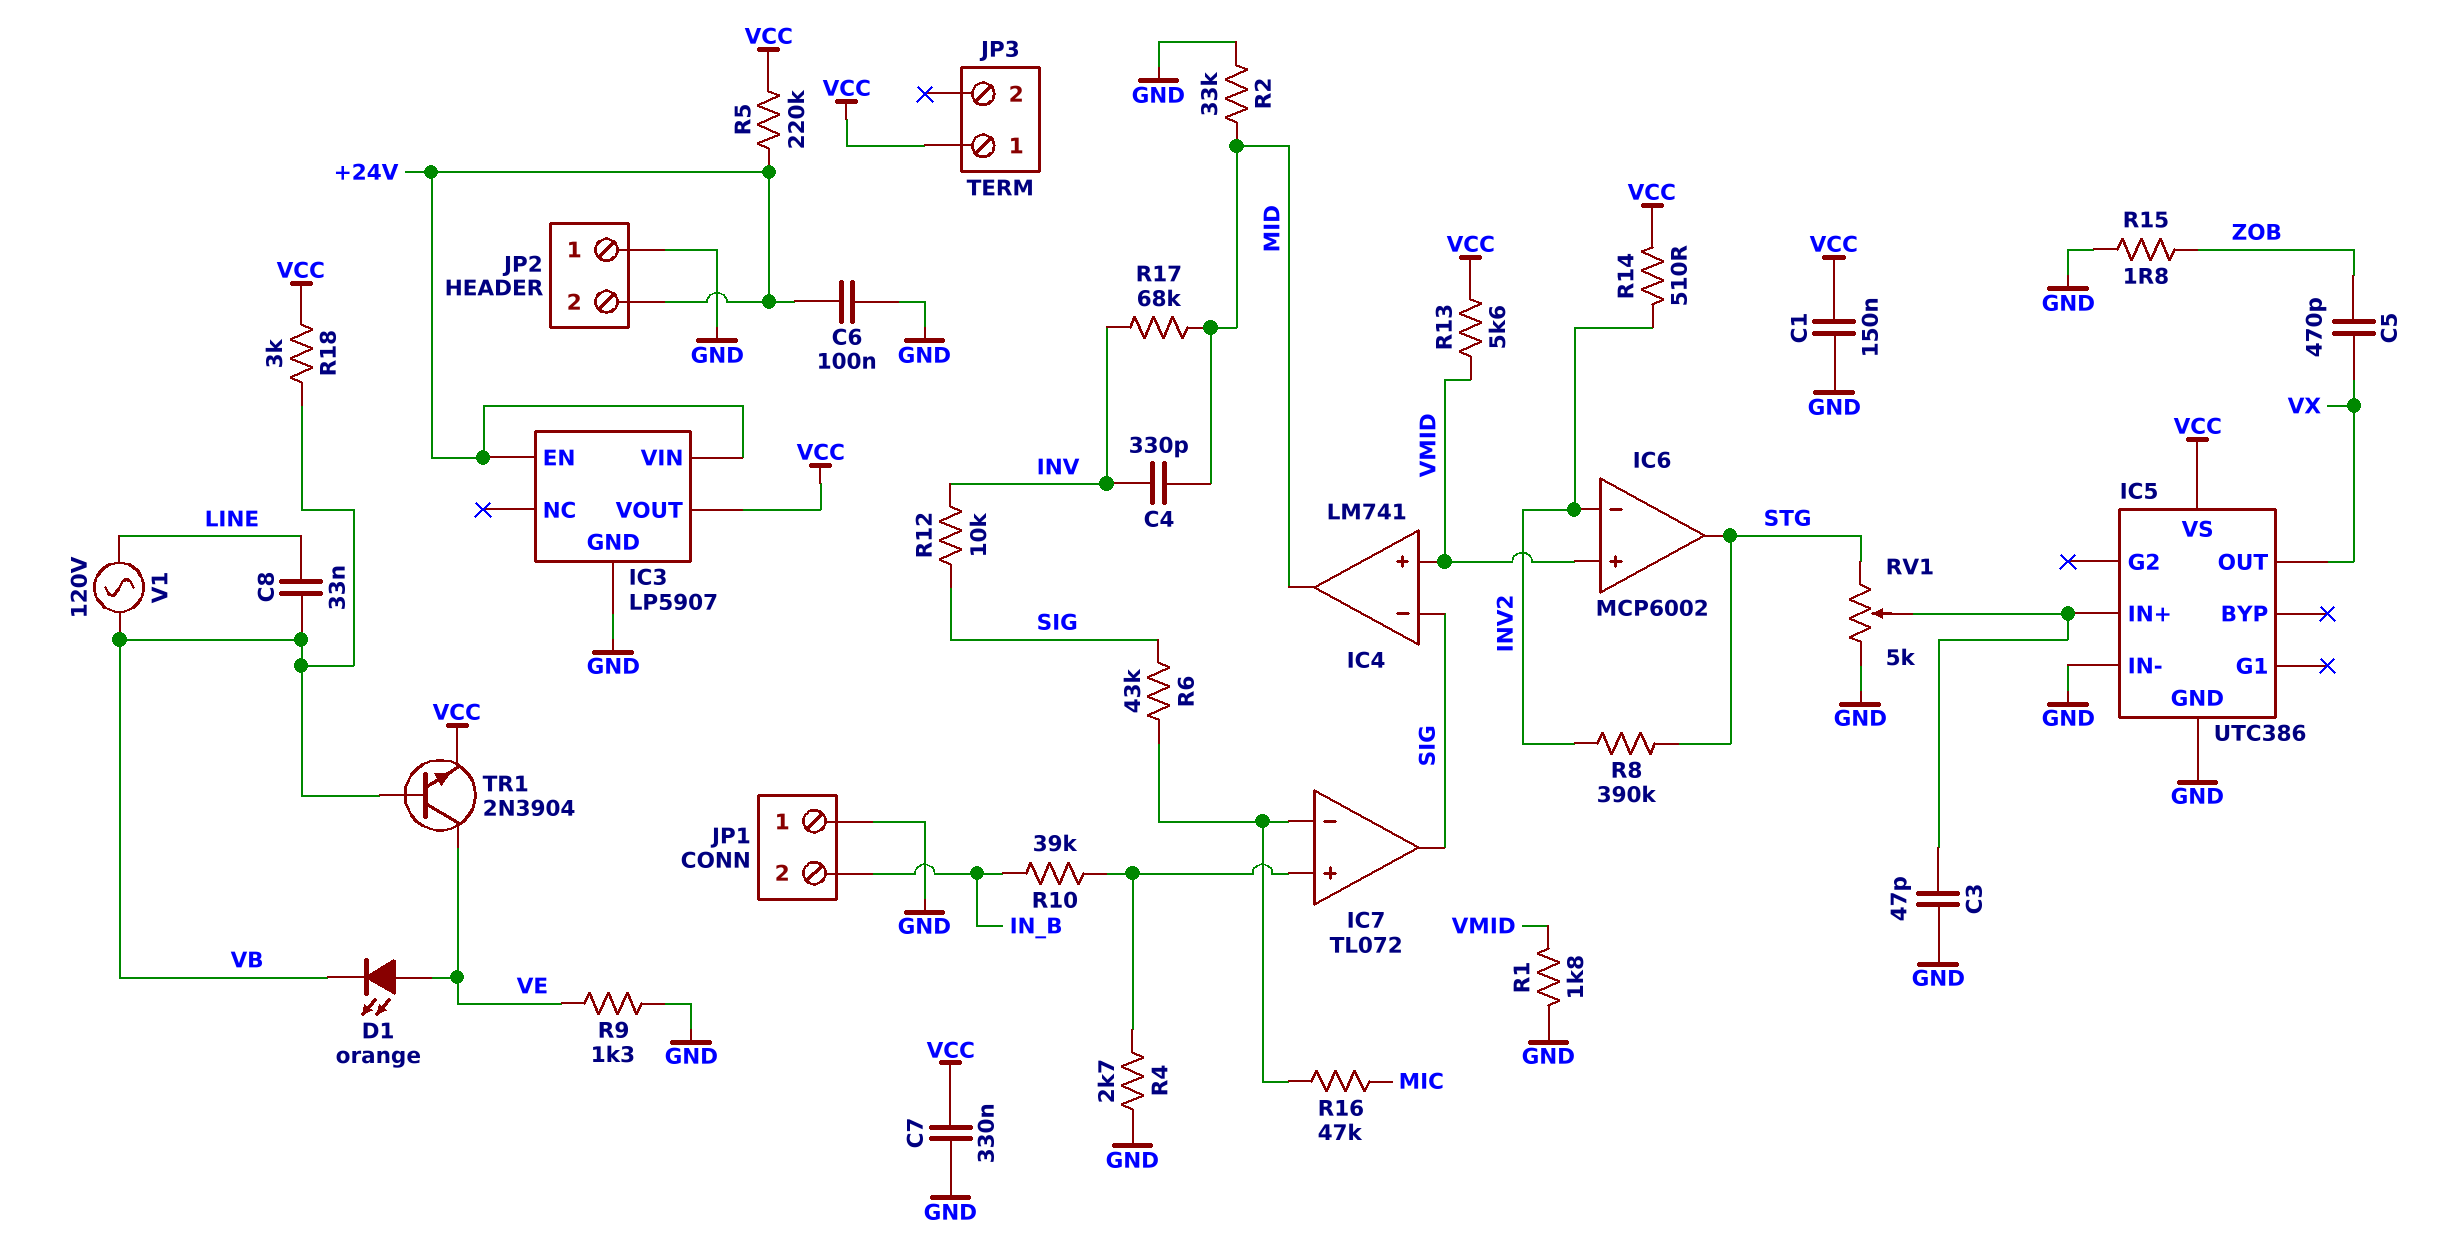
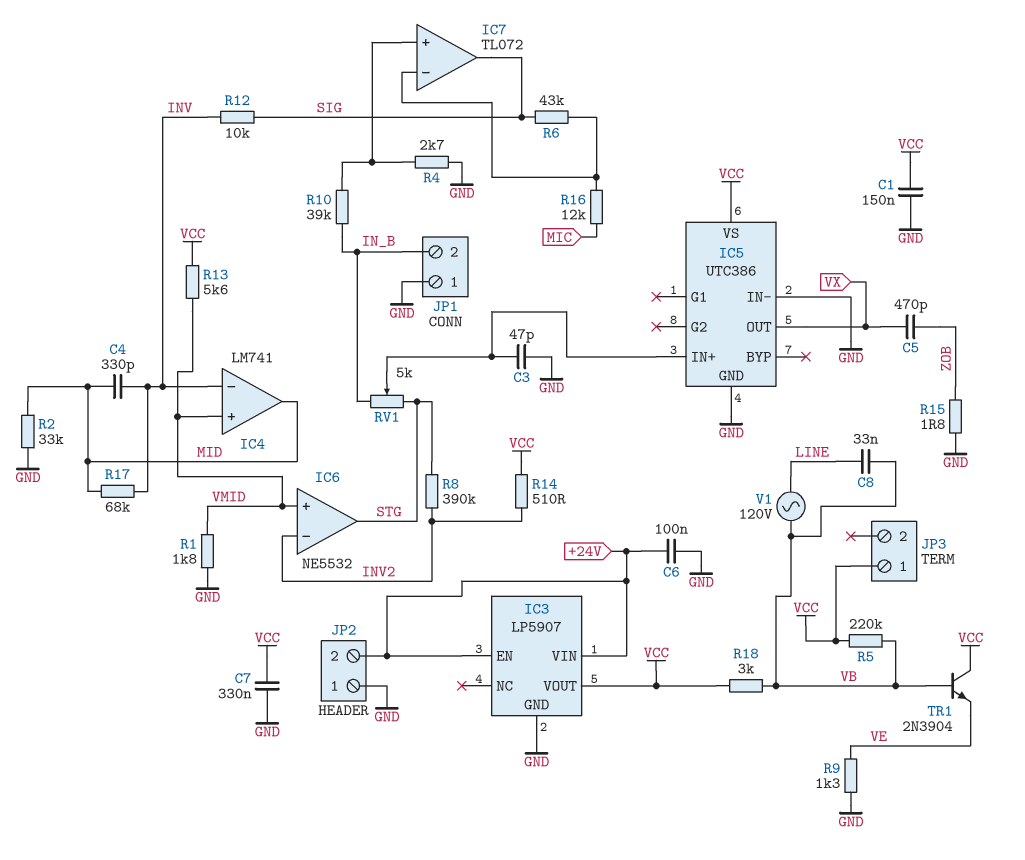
D1: LED orange (A VE, K VB) -> none
IC4 pin in-: SIG -> INV
IC6: MCP6002 -> NE5532
R5: 220k (+24V, VCC) -> 220k (VB, VCC)
R16: 47k (IC7/in-, MIC) -> 12k (IC7/in-, MIC)
RV1: 5k (GND, STG, wiper IC5/IN+) -> 5k (IN_B, STG, wiper IC5/IN+)
TR1: NPN 2N3904 (B VB, C VE, E VCC) -> NPN 2N3904 (B VB, C VCC, E VE)

